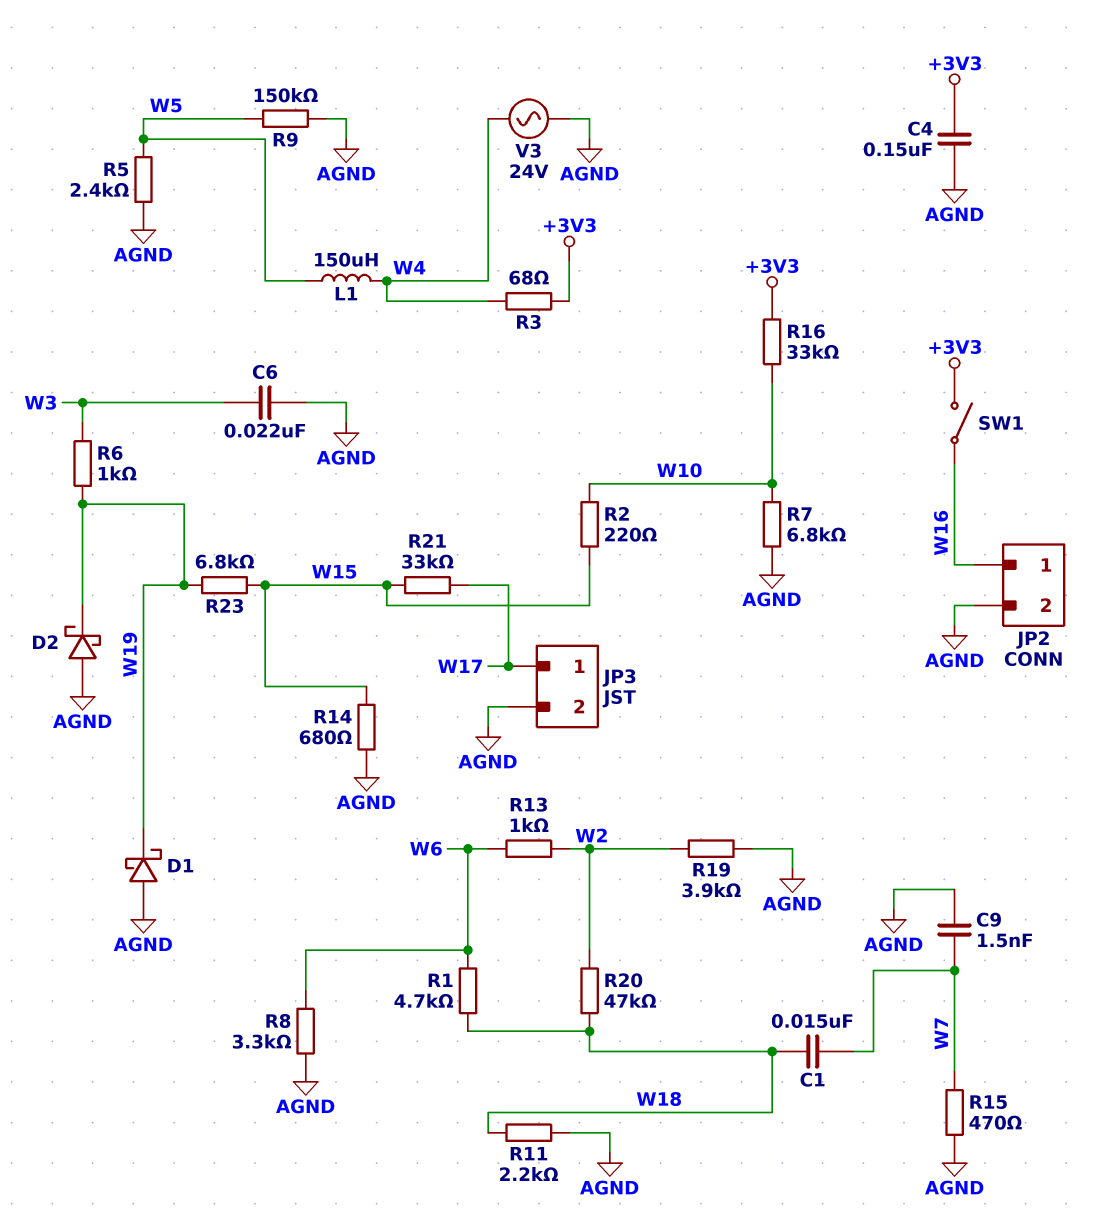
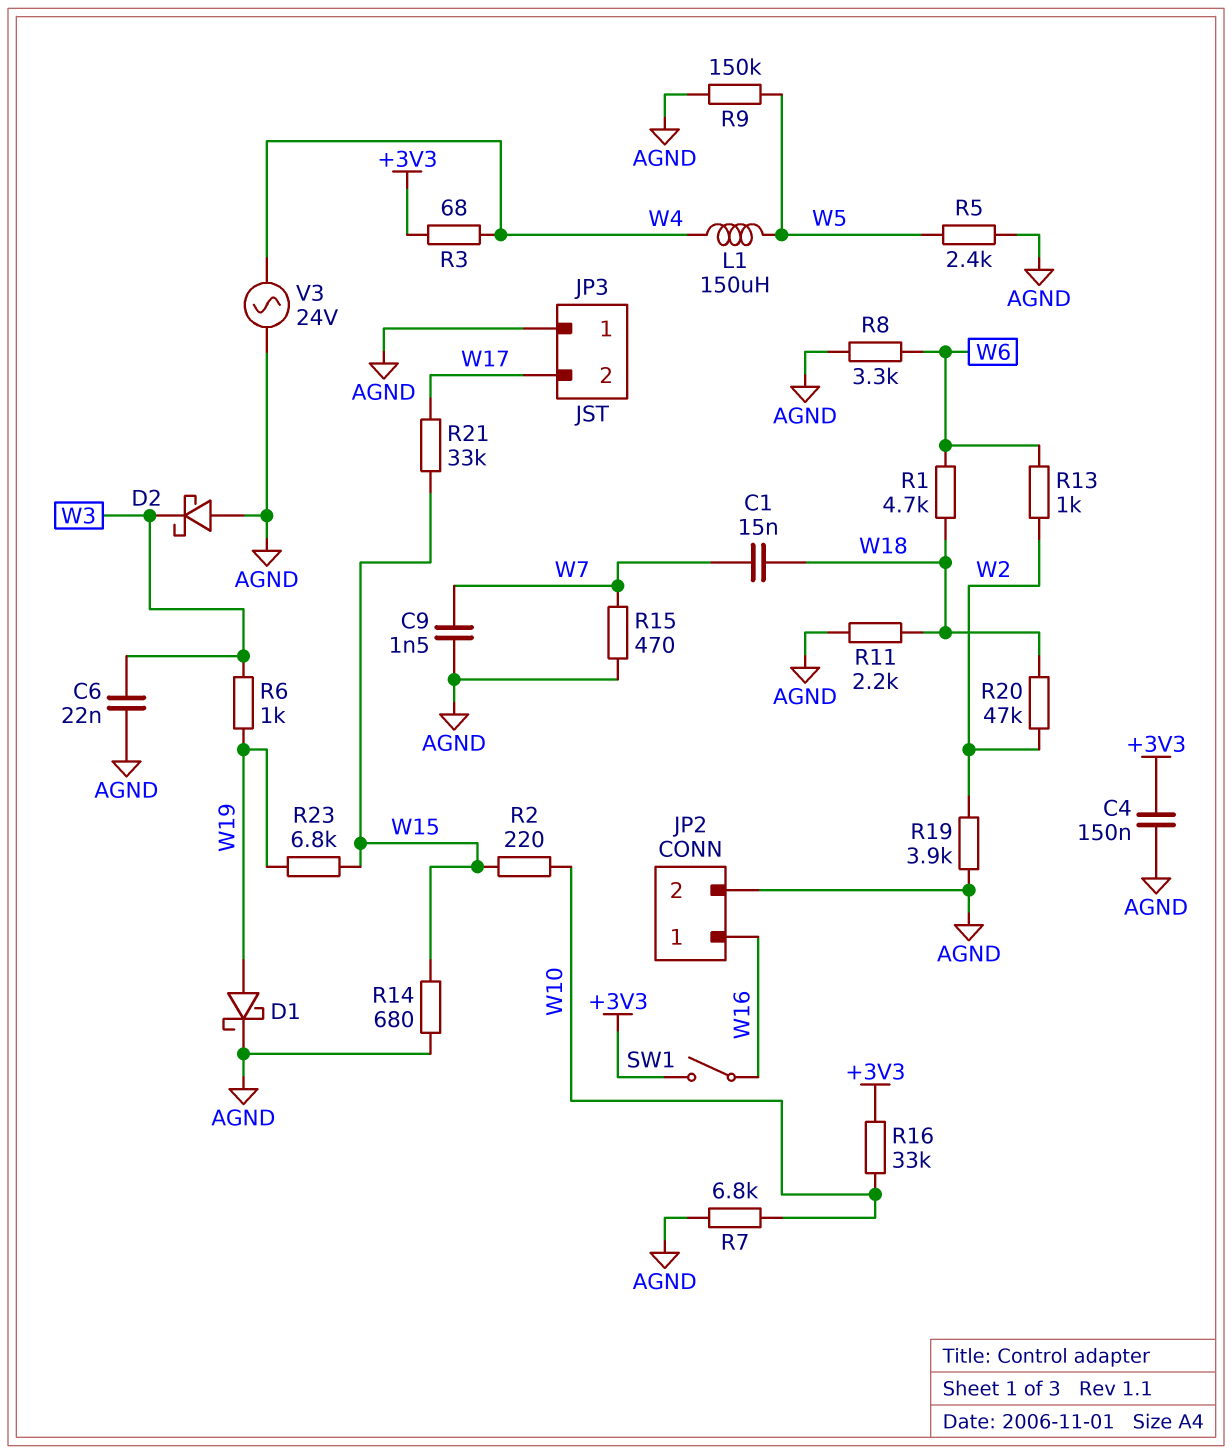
D1: schottky (A AGND, K W19) -> schottky (A W19, K AGND)
D2: schottky (A AGND, K W19) -> schottky (A AGND, K W3)
JP3 pin 1: W17 -> AGND
JP3 pin 2: AGND -> W17

